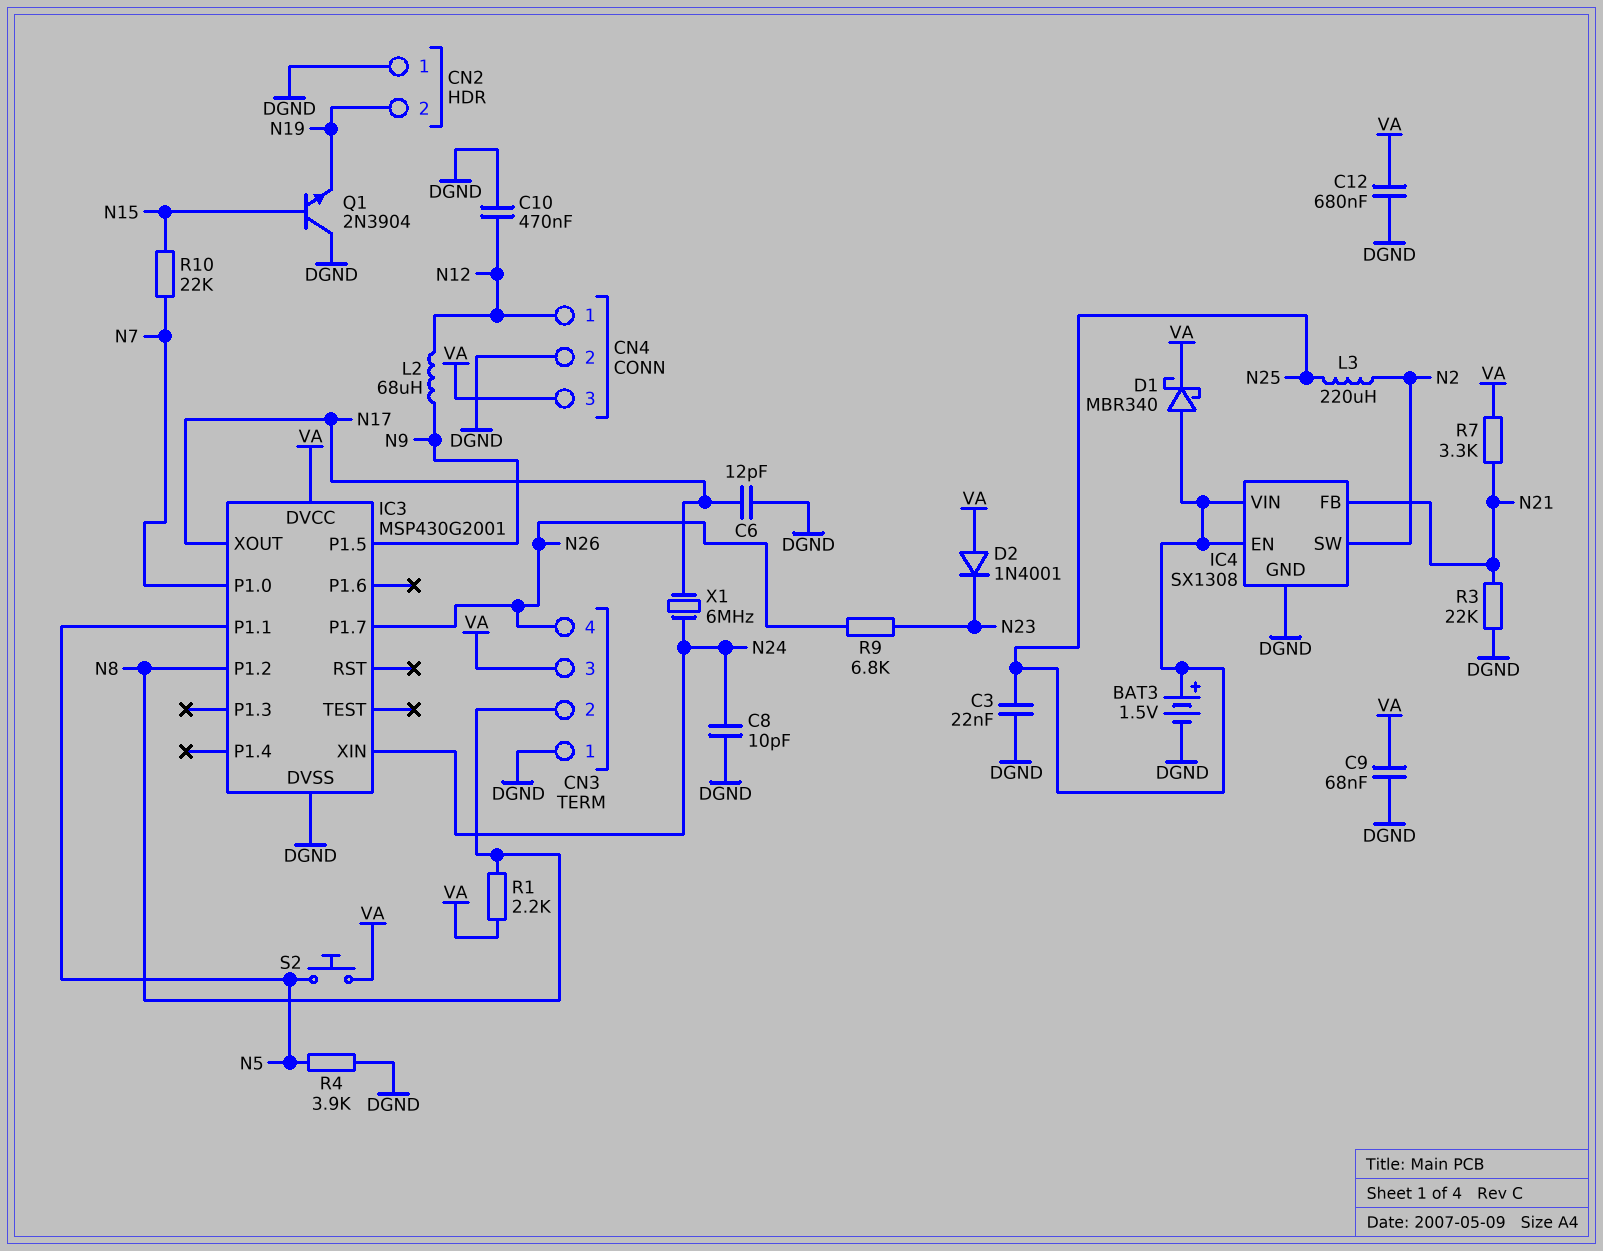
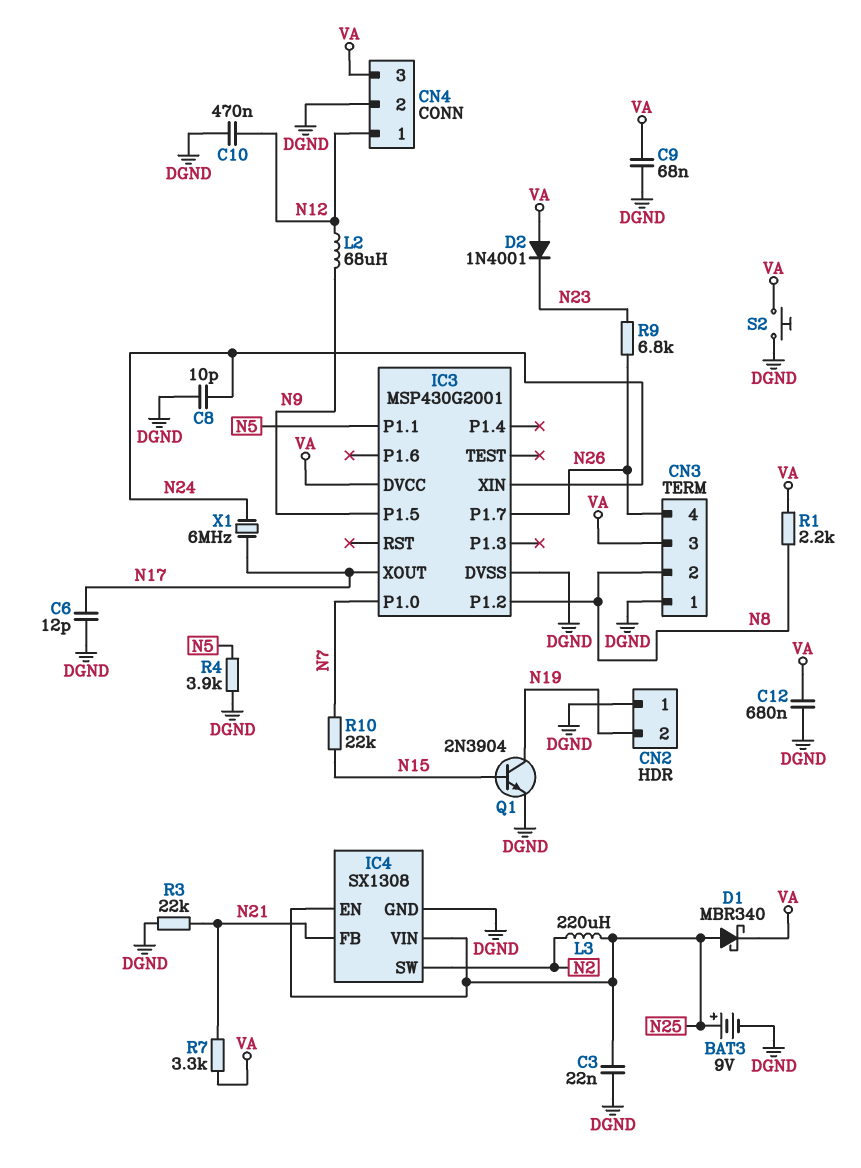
BAT3: 1.5V (plus N25, minus DGND) -> 9V (plus N25, minus DGND)
Q1: NPN 2N3904 (B N15, C DGND, E N19) -> NPN 2N3904 (B N15, C N19, E DGND)
S2: button (N5, VA) -> button (DGND, VA)

